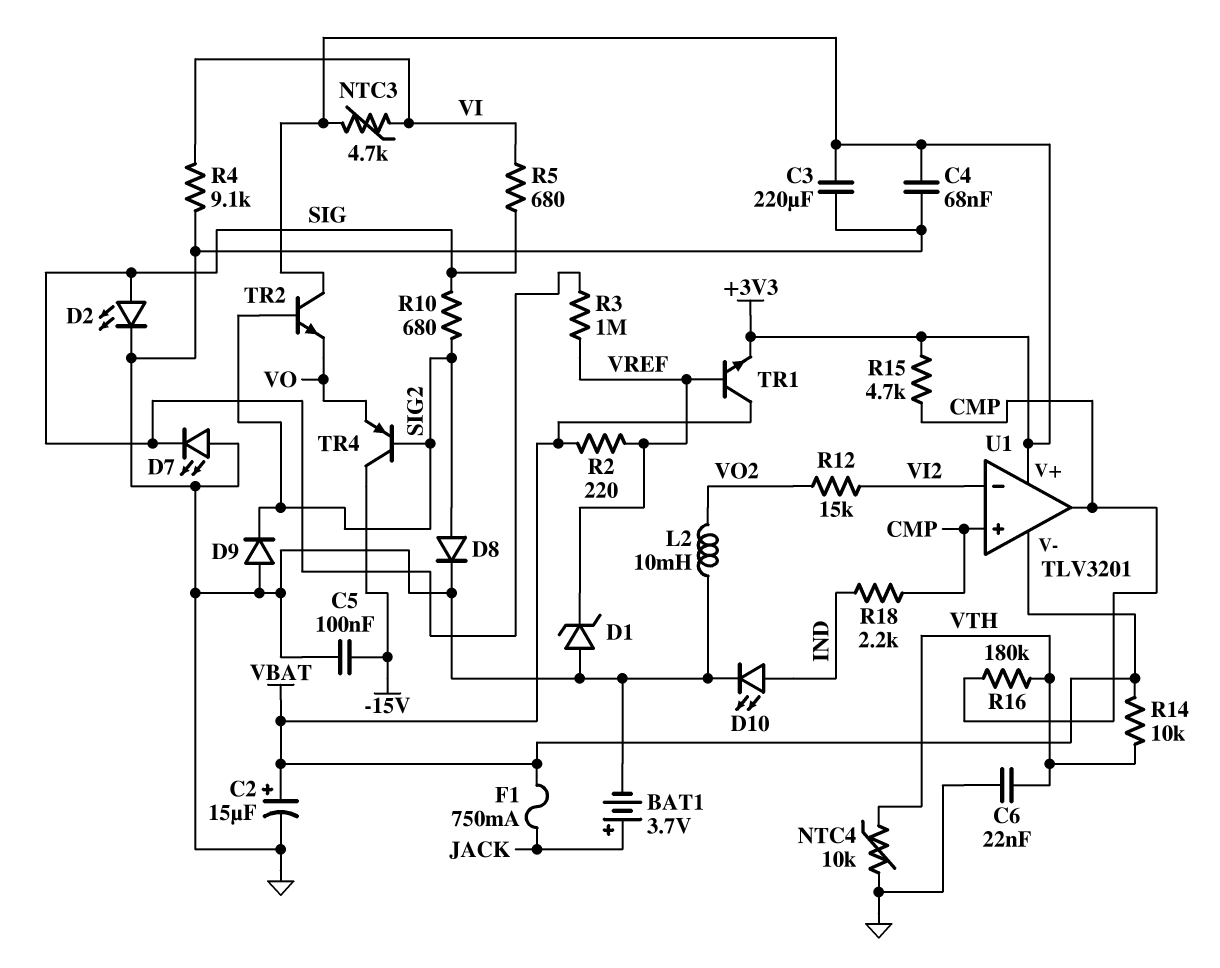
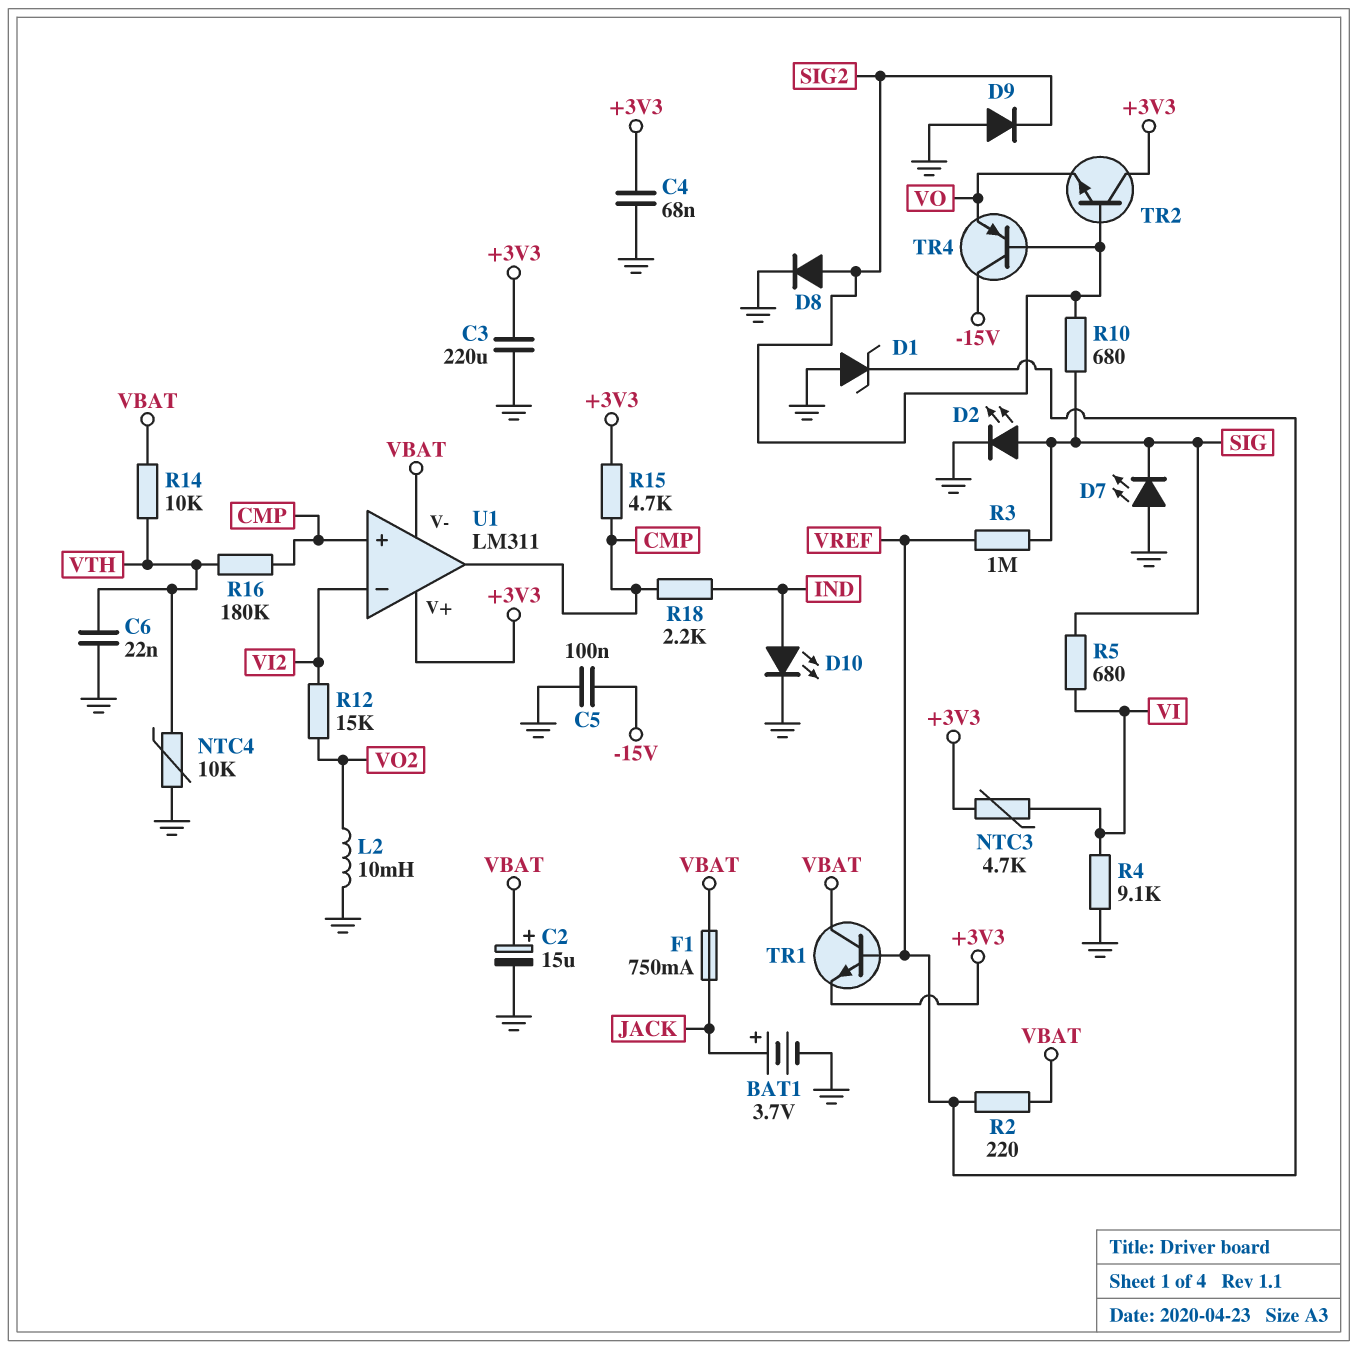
U1: TLV3201 -> LM311

